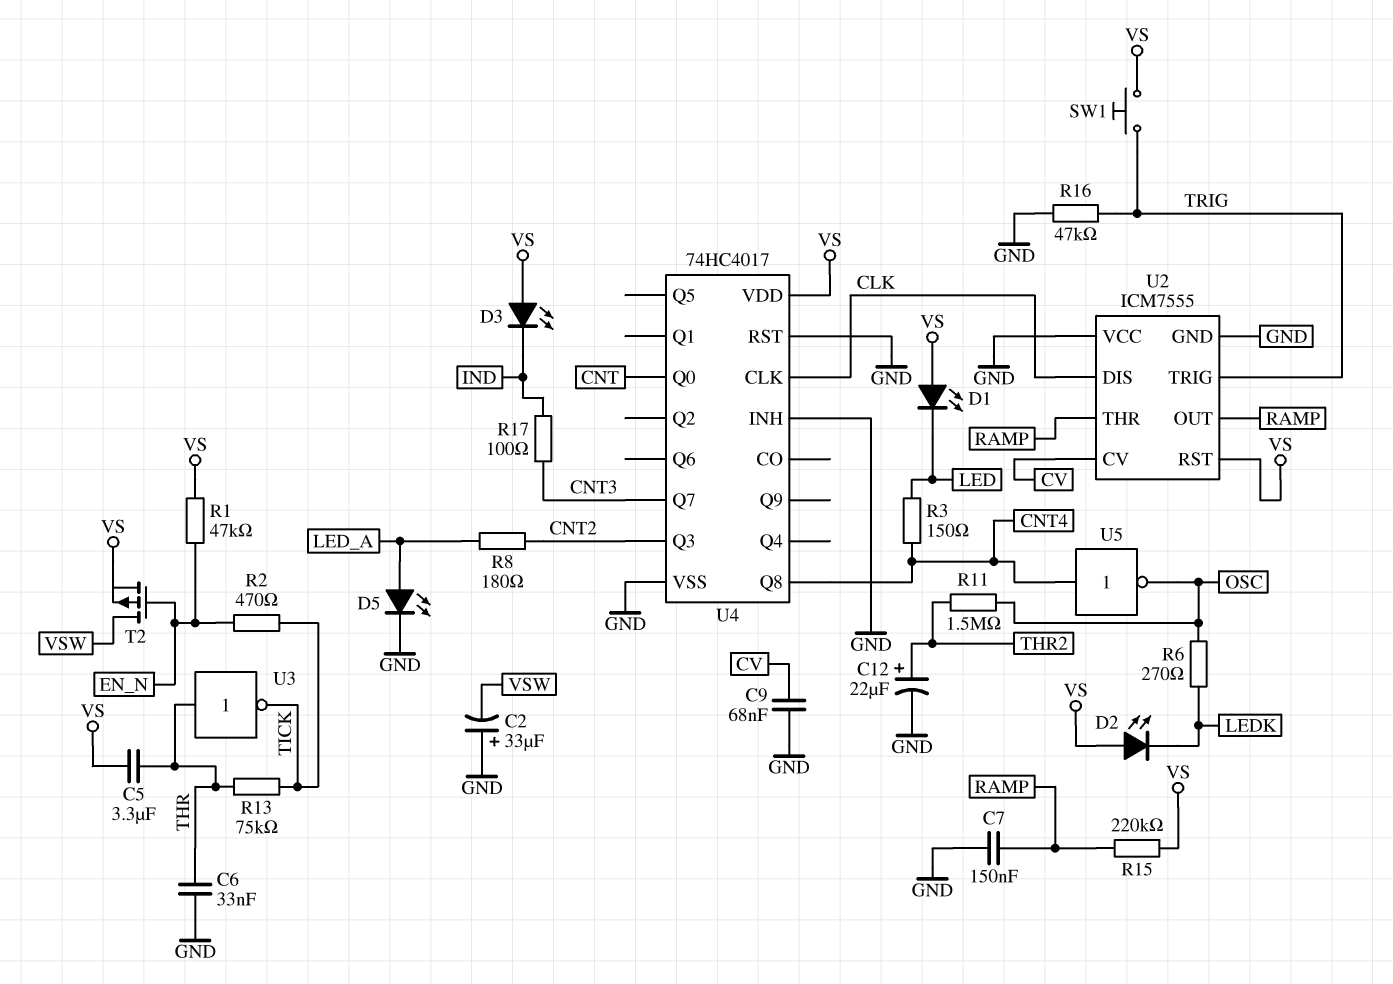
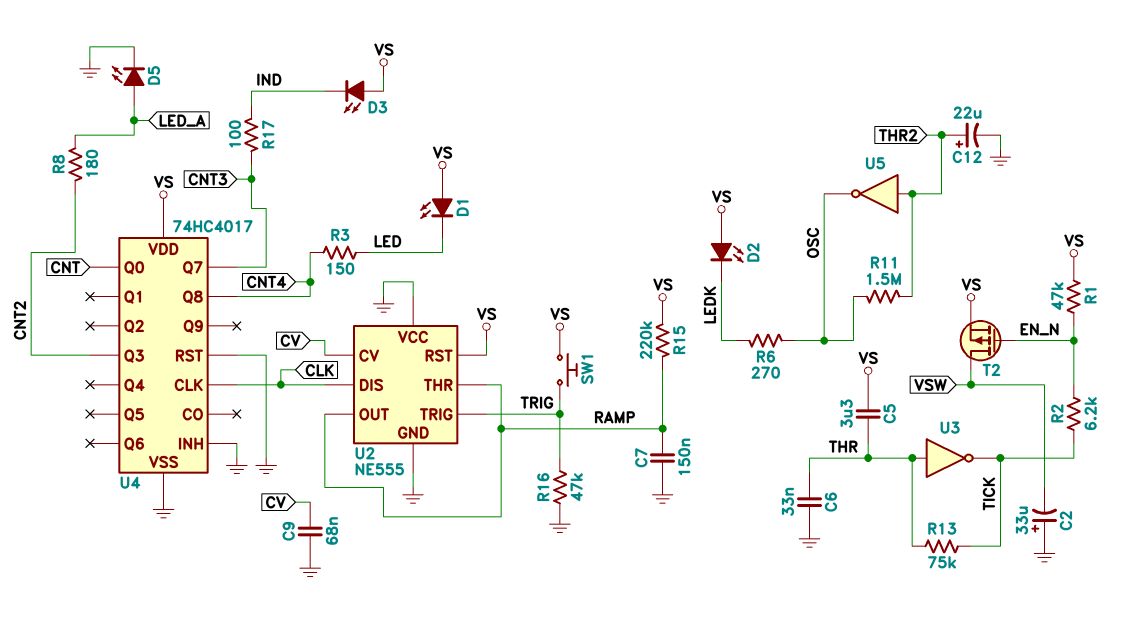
R2: 470 (EN_N, TICK) -> 6.2k (EN_N, TICK)
U2: ICM7555 -> NE555
U5: NOT (in CNT4, out OSC) -> NOT (in THR2, out OSC)

